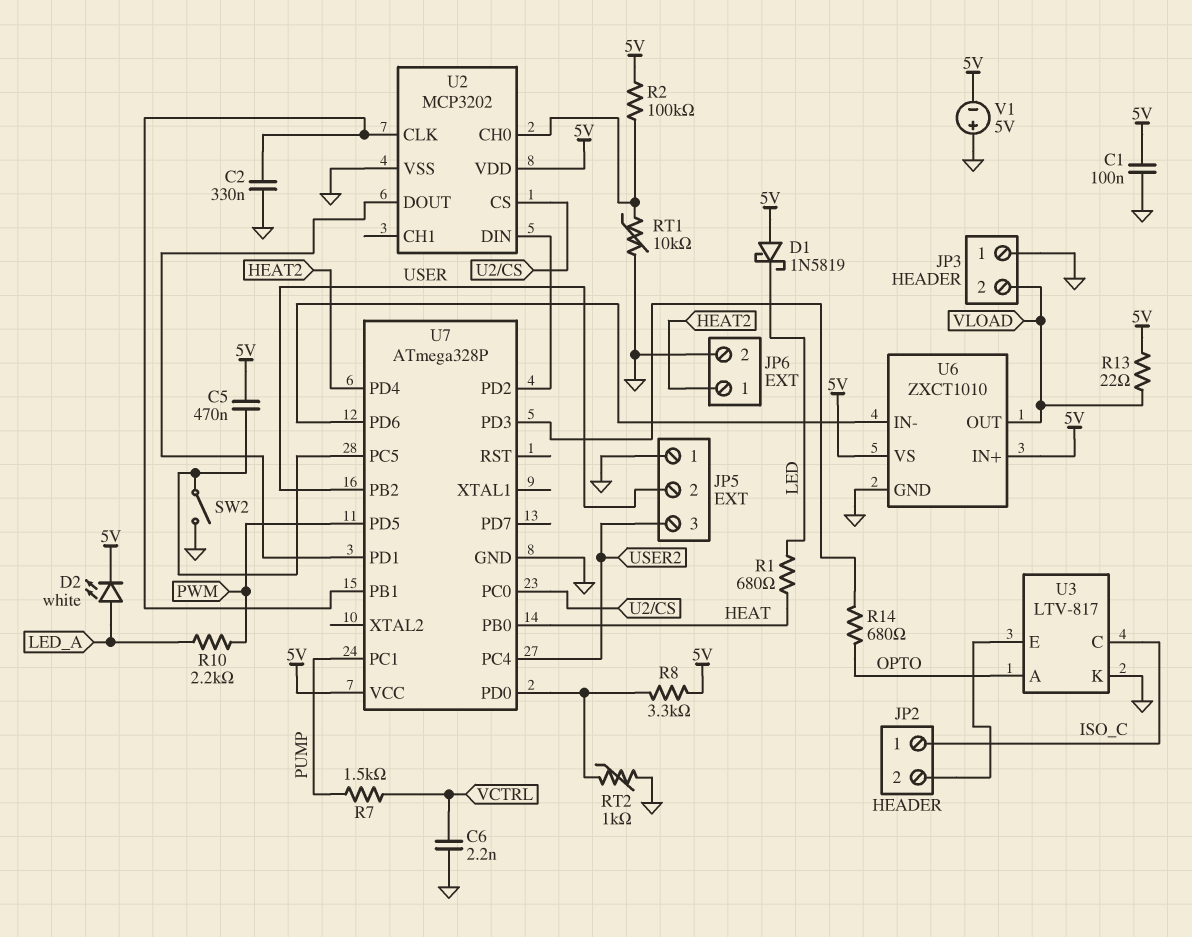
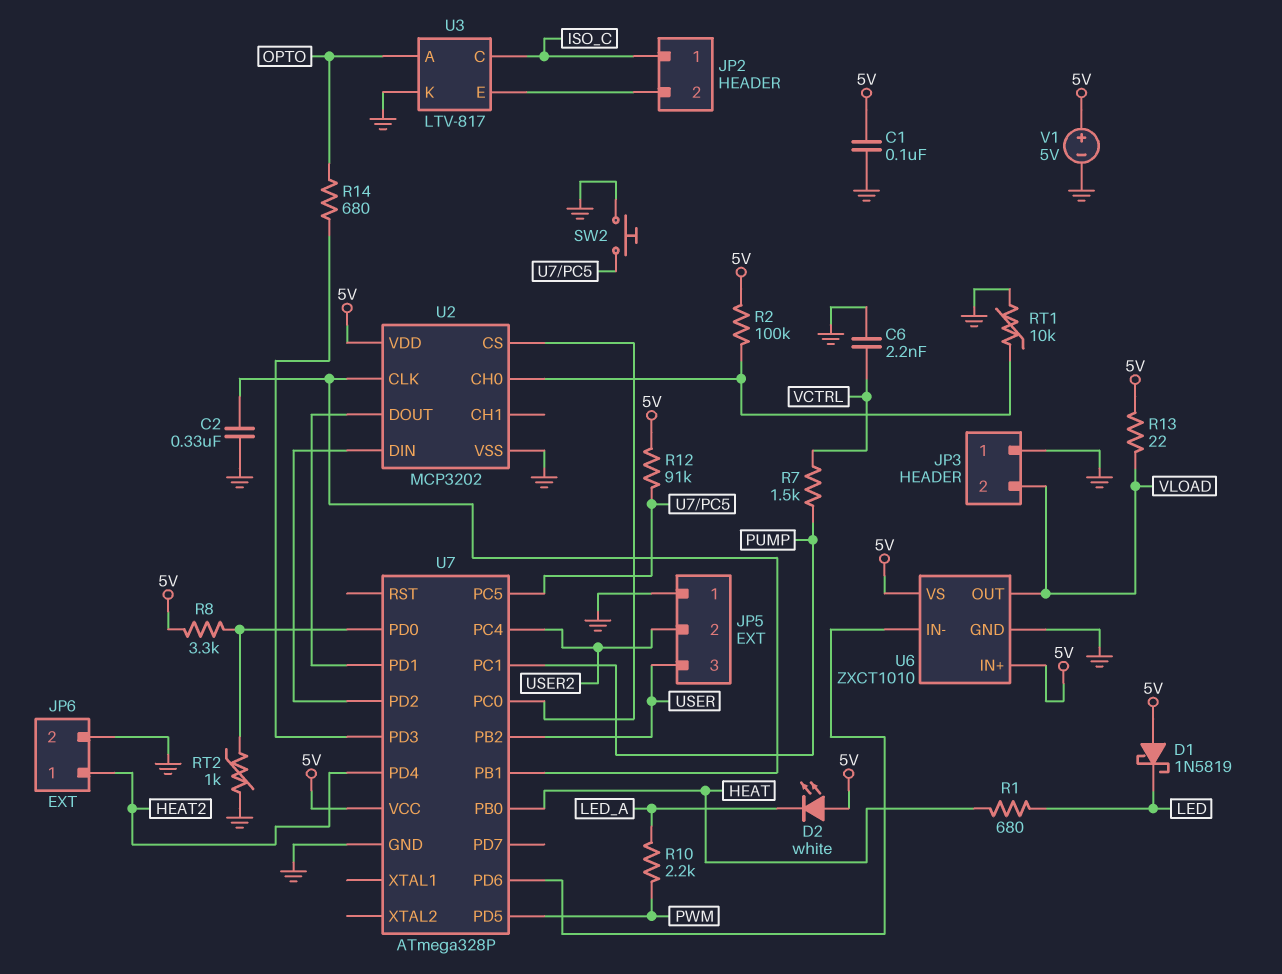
C5: 470nF (5V, U7/PC5) -> none
D2: LED white (A LED_A, K 5V) -> LED white (A 5V, K LED_A)
JP5 pin 2: USER -> USER2
JP5 pin 3: USER2 -> USER
R12: none -> 91k (5V, U7/PC5)
SW2: switch (GND, U7/PC5) -> button (GND, U7/PC5)
V1: 5V (plus GND, minus 5V) -> 5V (plus 5V, minus GND)

